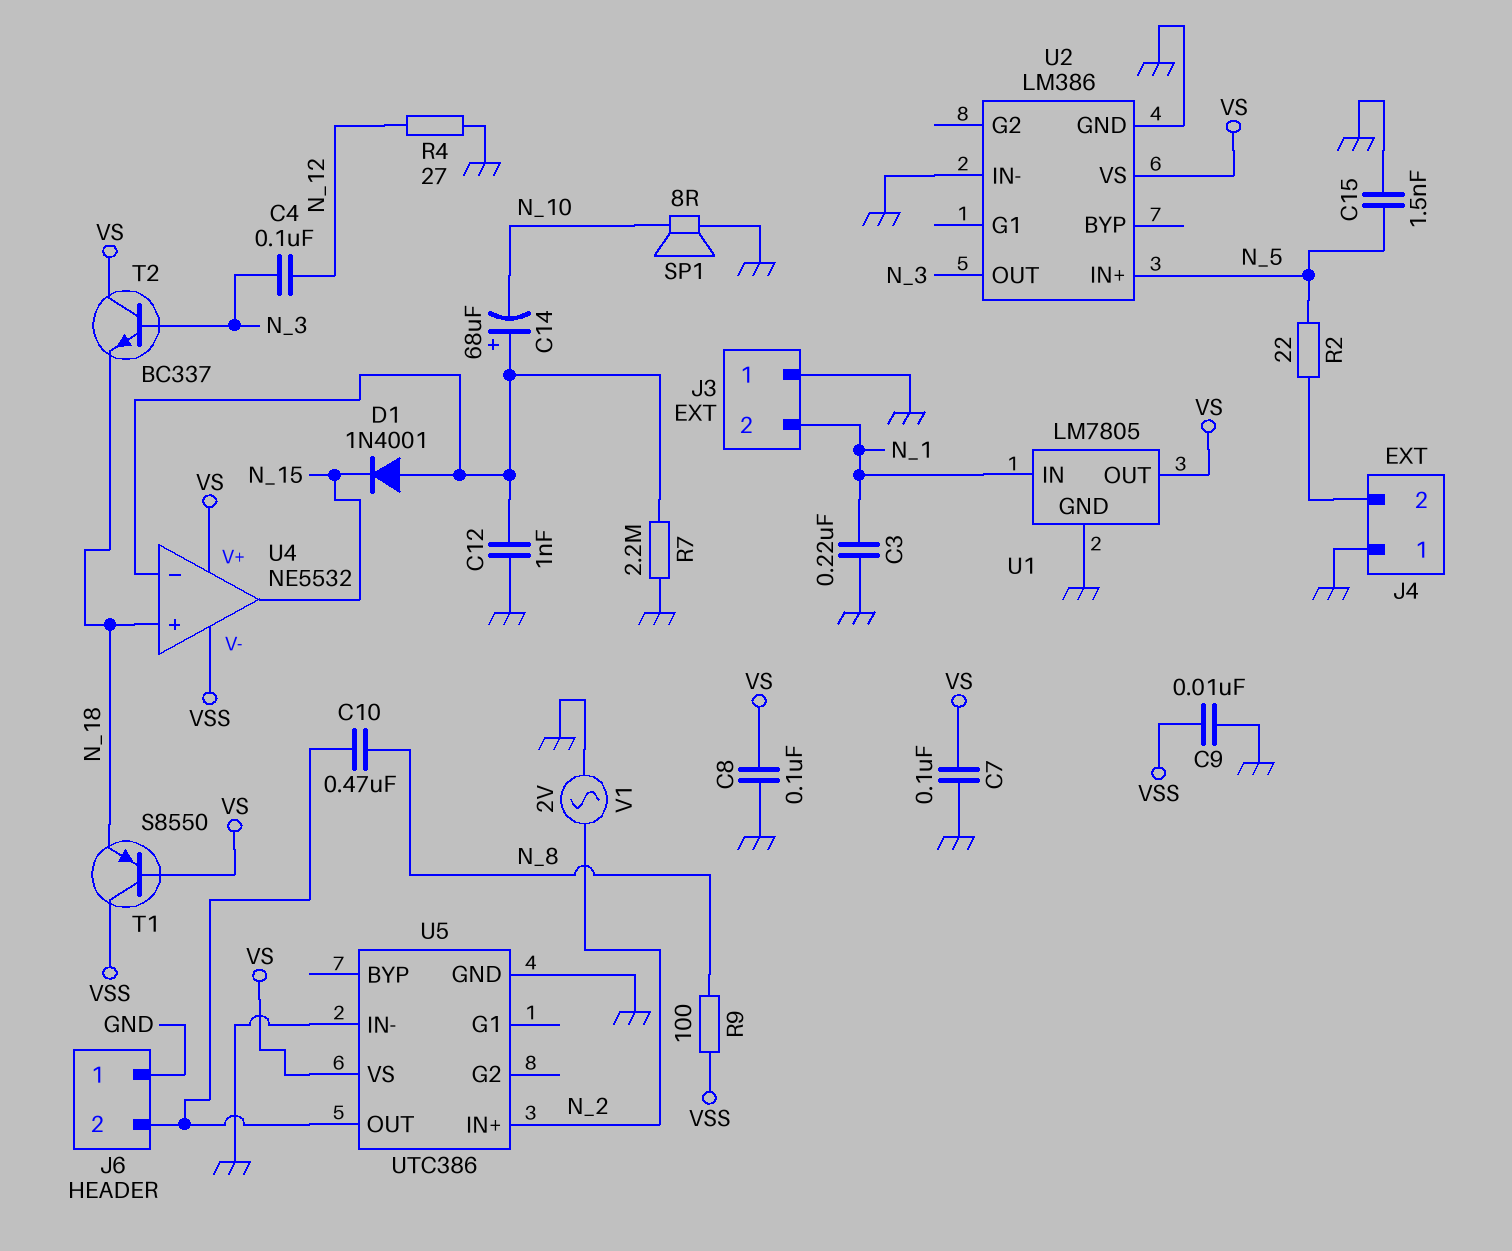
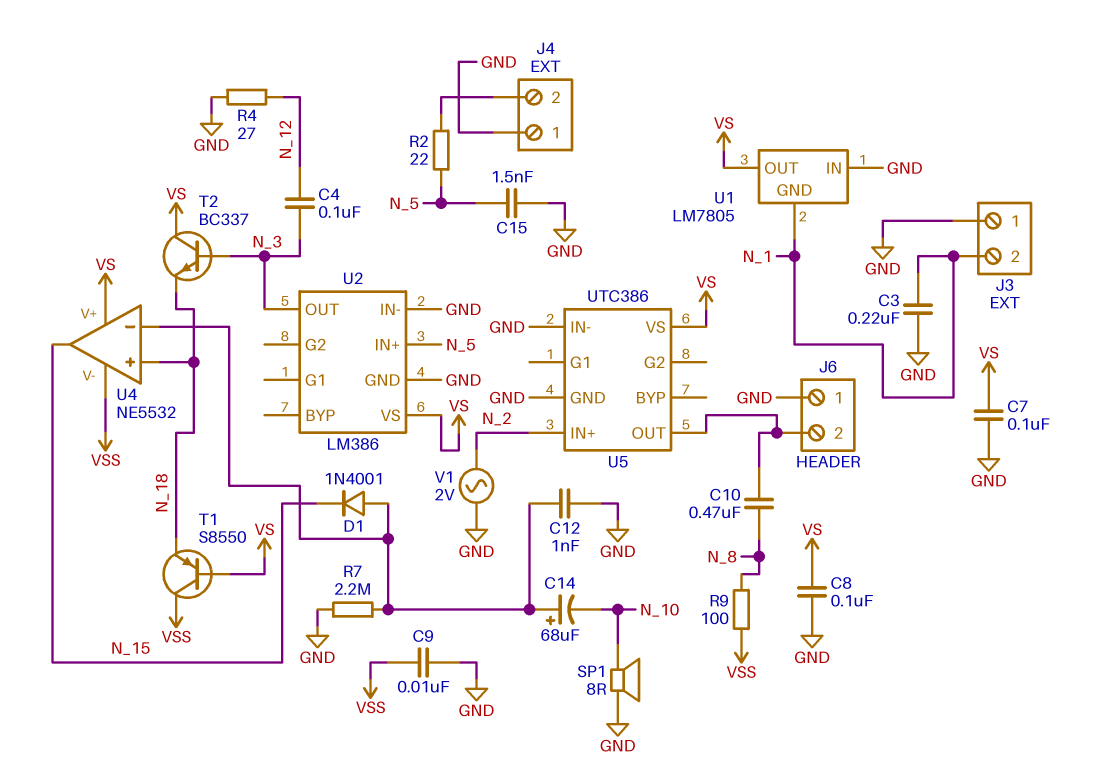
U1 pin GND: GND -> N_1
U1 pin IN: N_1 -> GND

